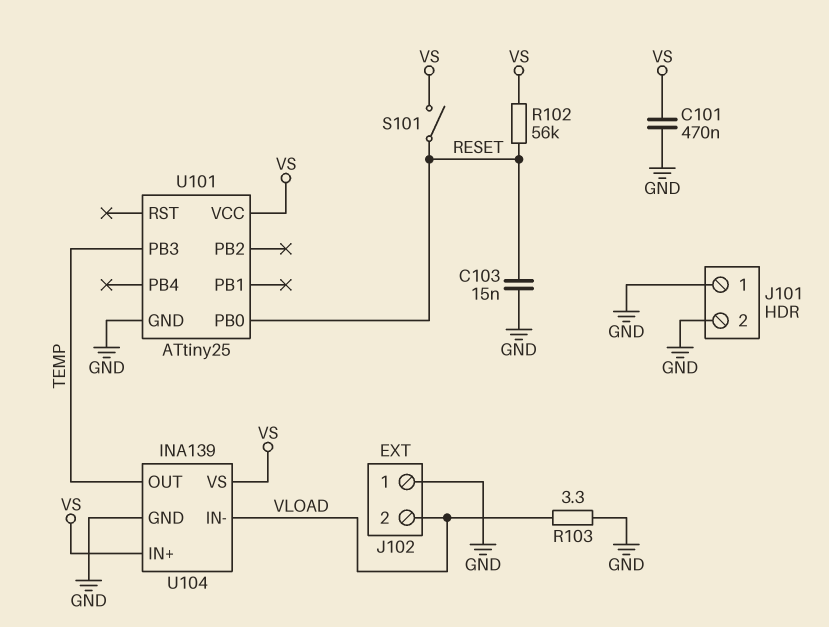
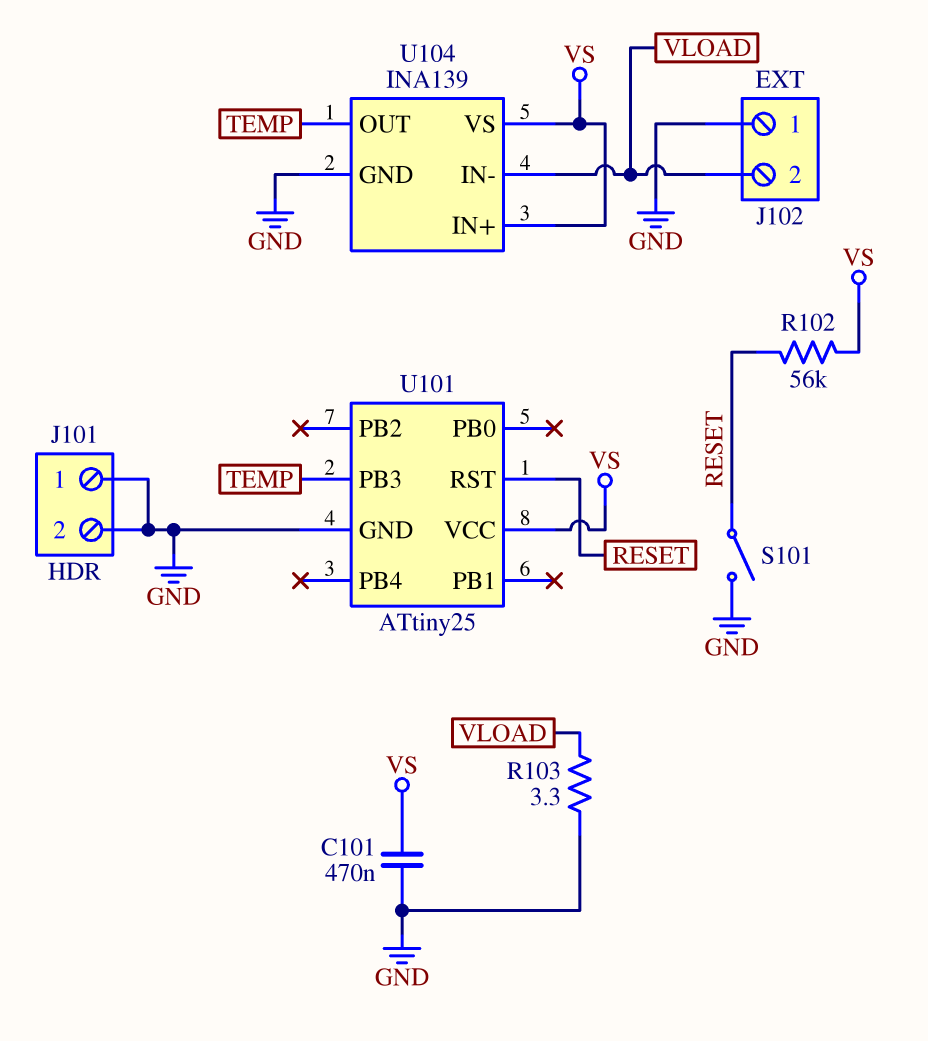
C103: 15nF (GND, RESET) -> none
S101: switch (RESET, VS) -> switch (GND, RESET)
U101 pin PB0: RESET -> none
U101 pin RST: none -> RESET

